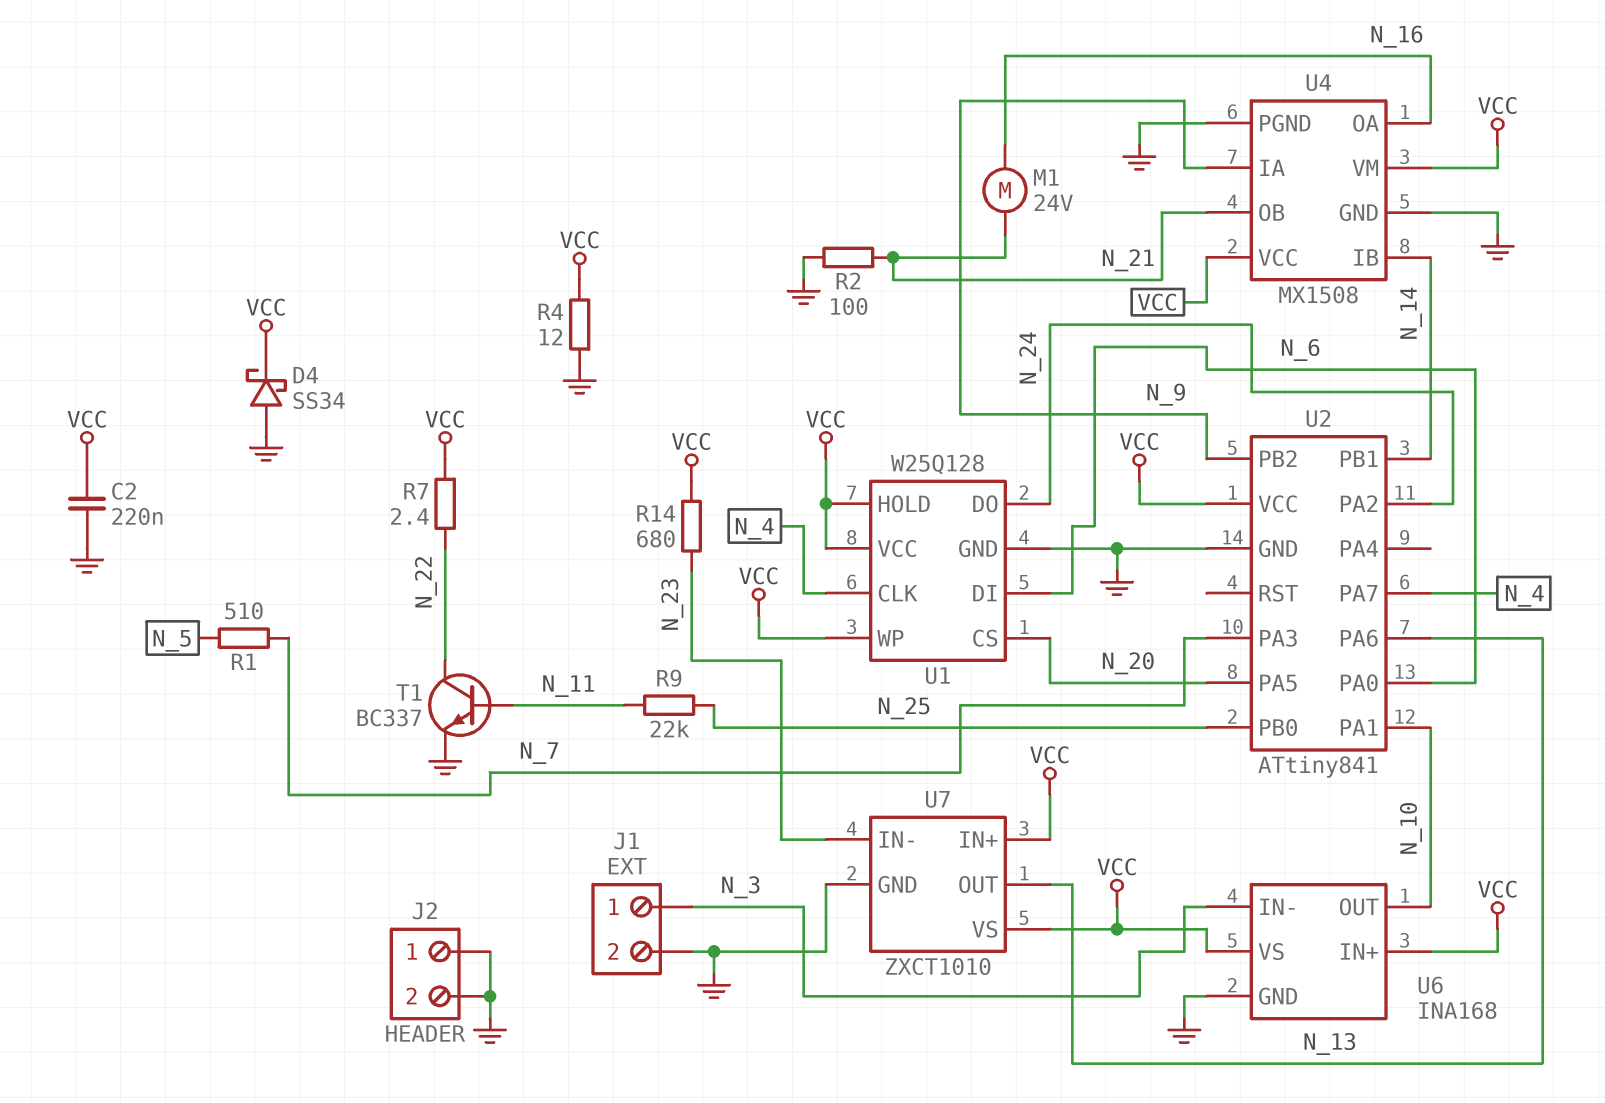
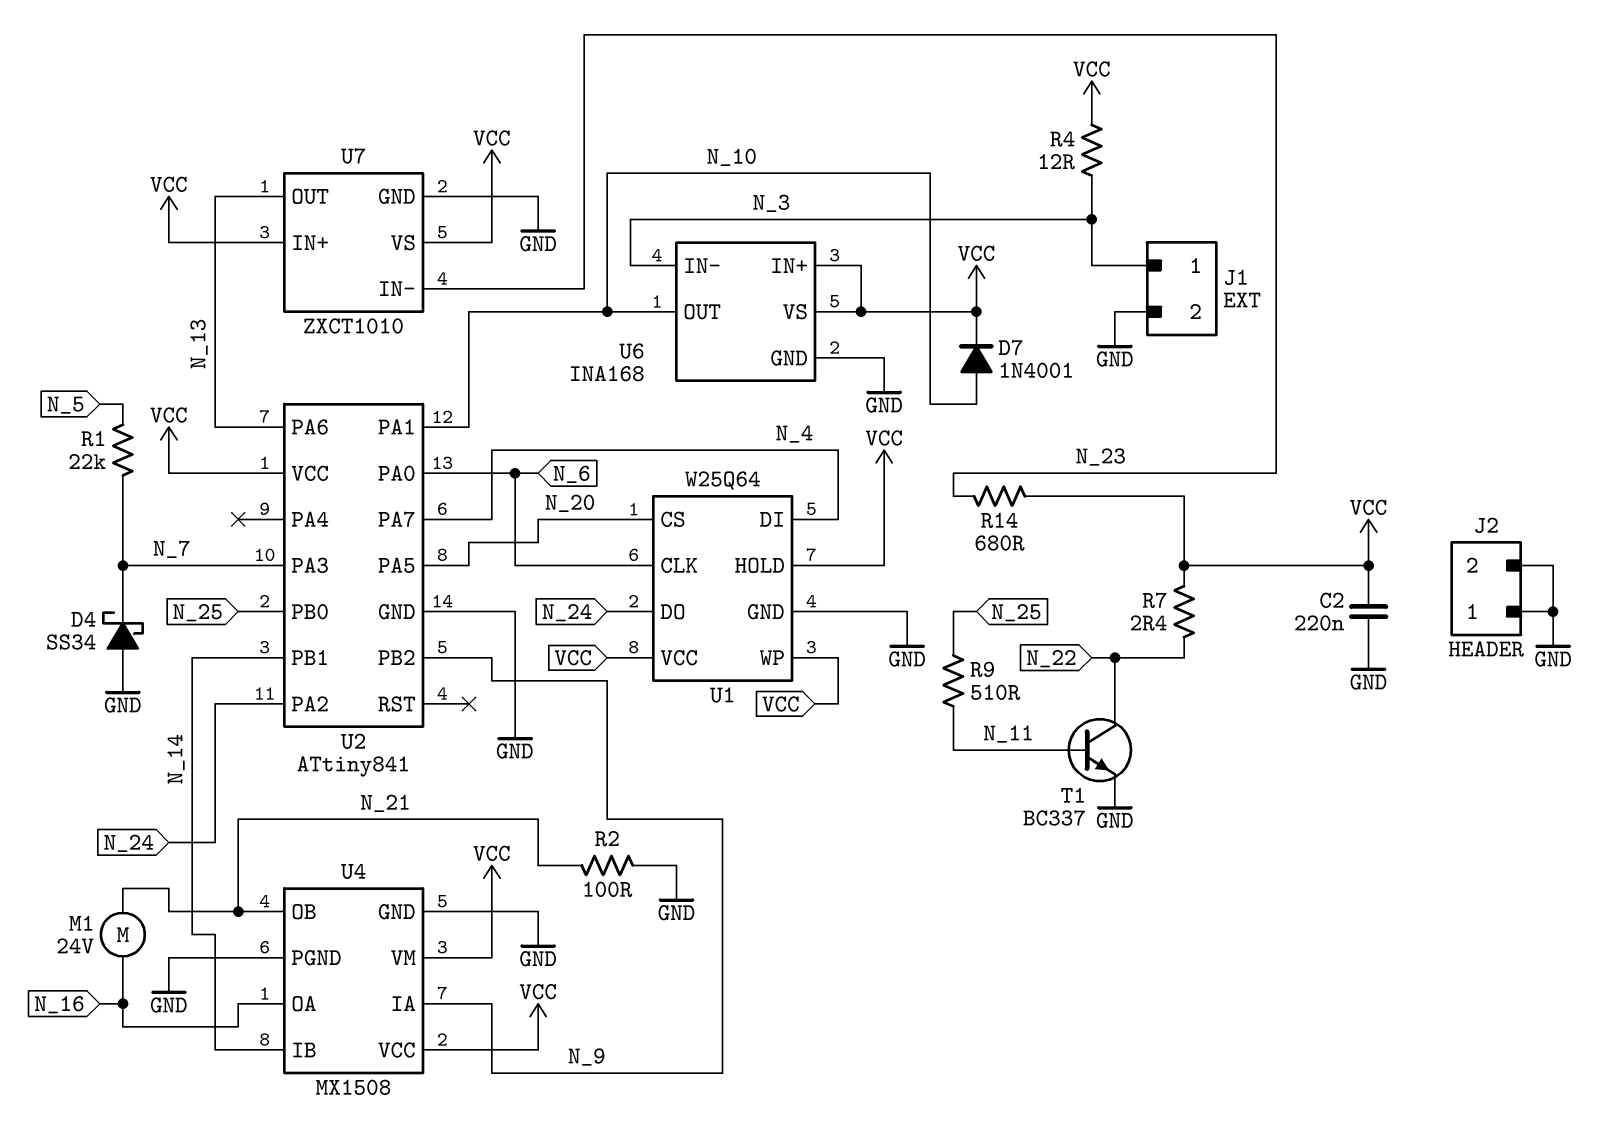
D4: schottky SS34 (A GND, K VCC) -> schottky SS34 (A GND, K N_7)
D7: none -> diode 1N4001 (A N_10, K VCC)
R1: 510 (N_5, N_7) -> 22k (N_5, N_7)
R4: 12 (GND, VCC) -> 12 (N_3, VCC)
R9: 22k (N_11, N_25) -> 510 (N_11, N_25)
U1: W25Q128 -> W25Q64
U1 pin CLK: N_4 -> N_6
U1 pin DI: N_6 -> N_4

